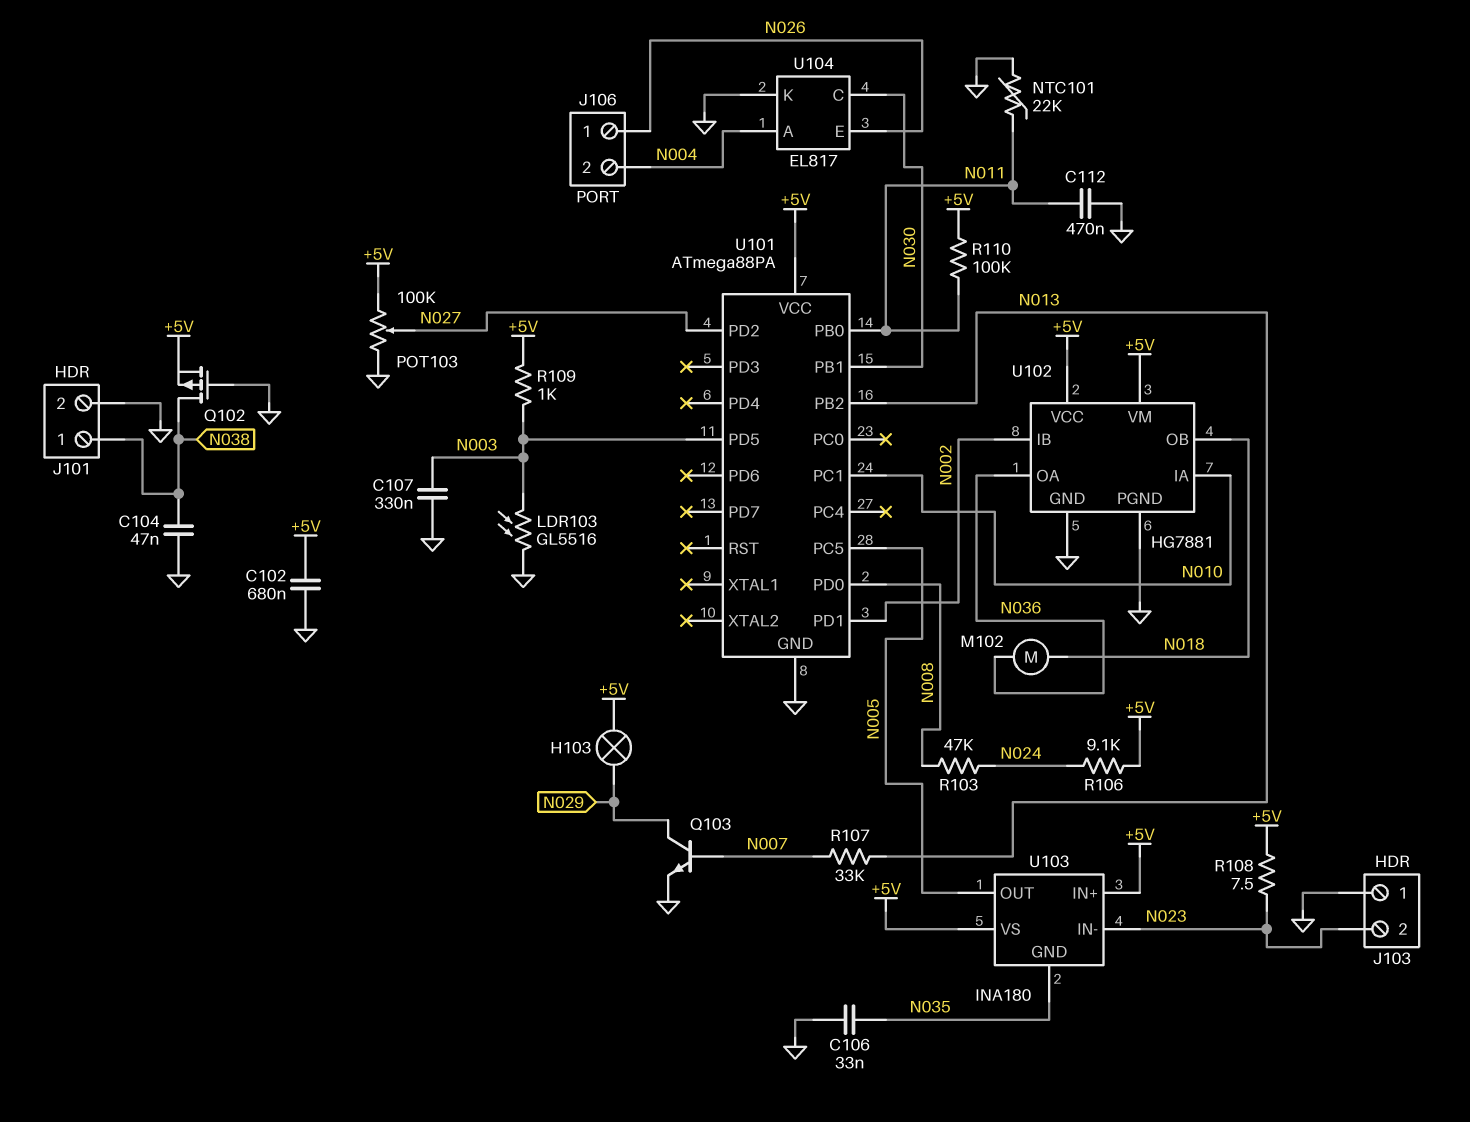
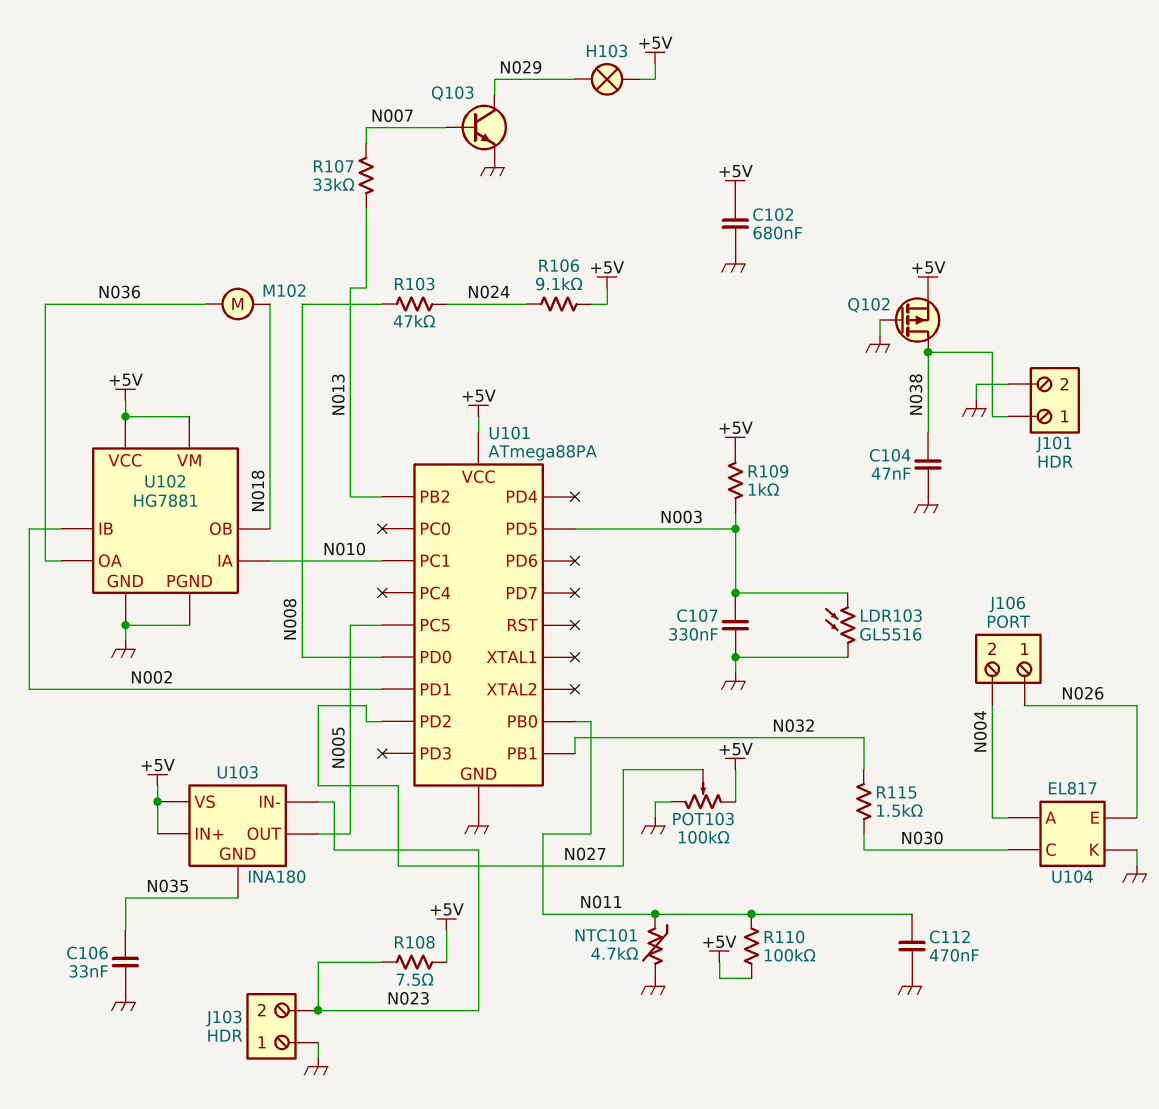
NTC101: 22k (GND, N011) -> 4.7k (GND, N011)
R115: none -> 1.5k (N030, N032)
U101 pin PB1: N030 -> N032

